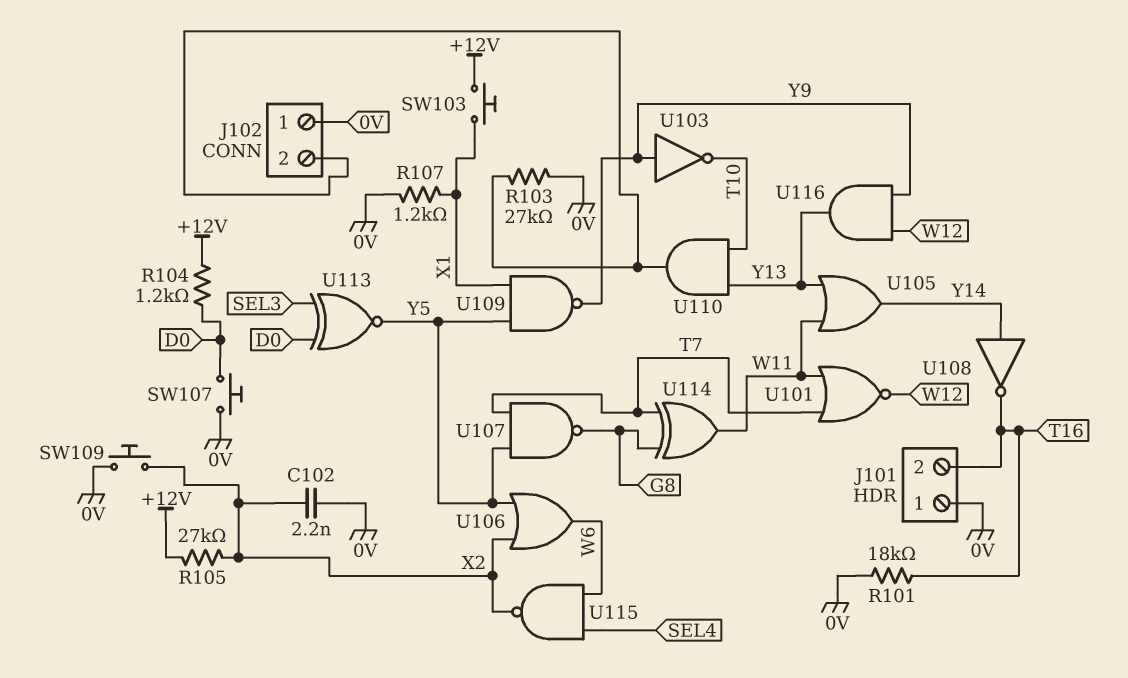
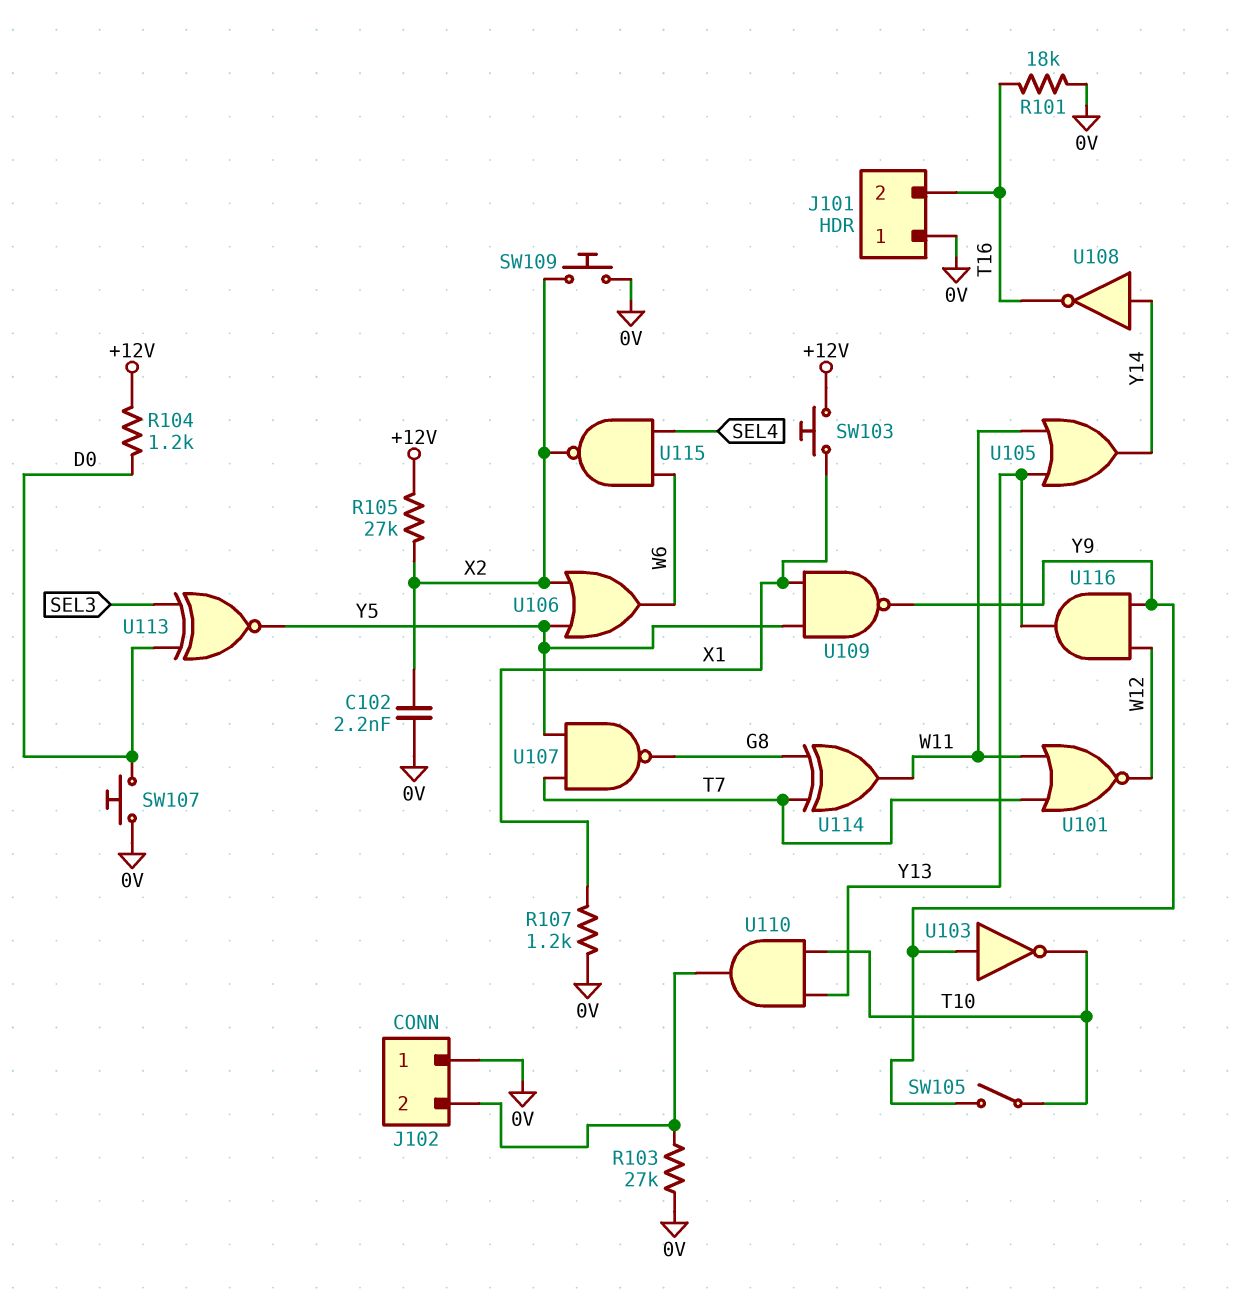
SW105: none -> switch (T10, Y9)

